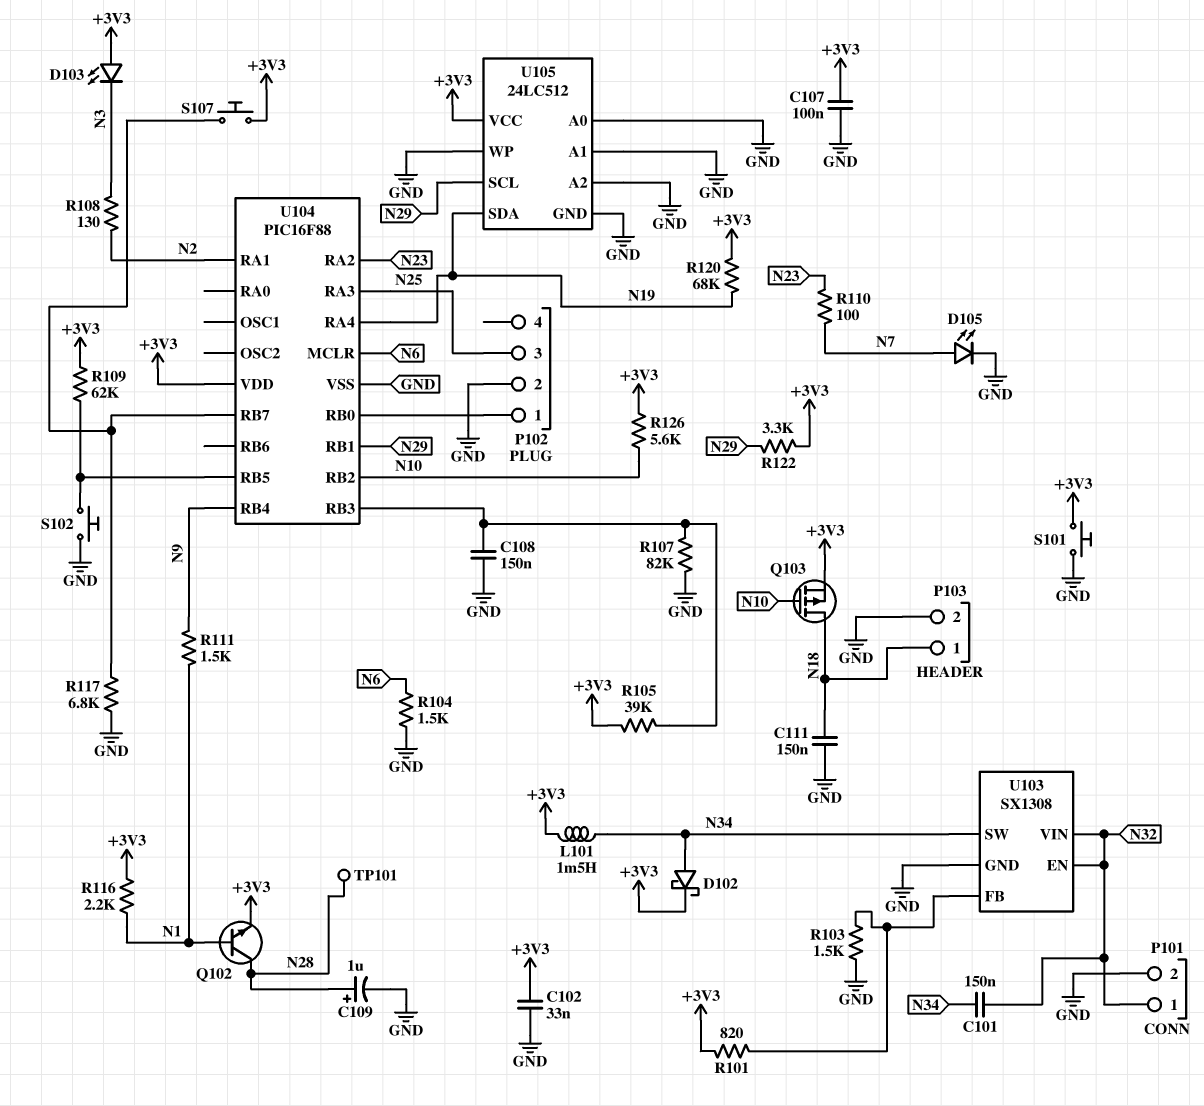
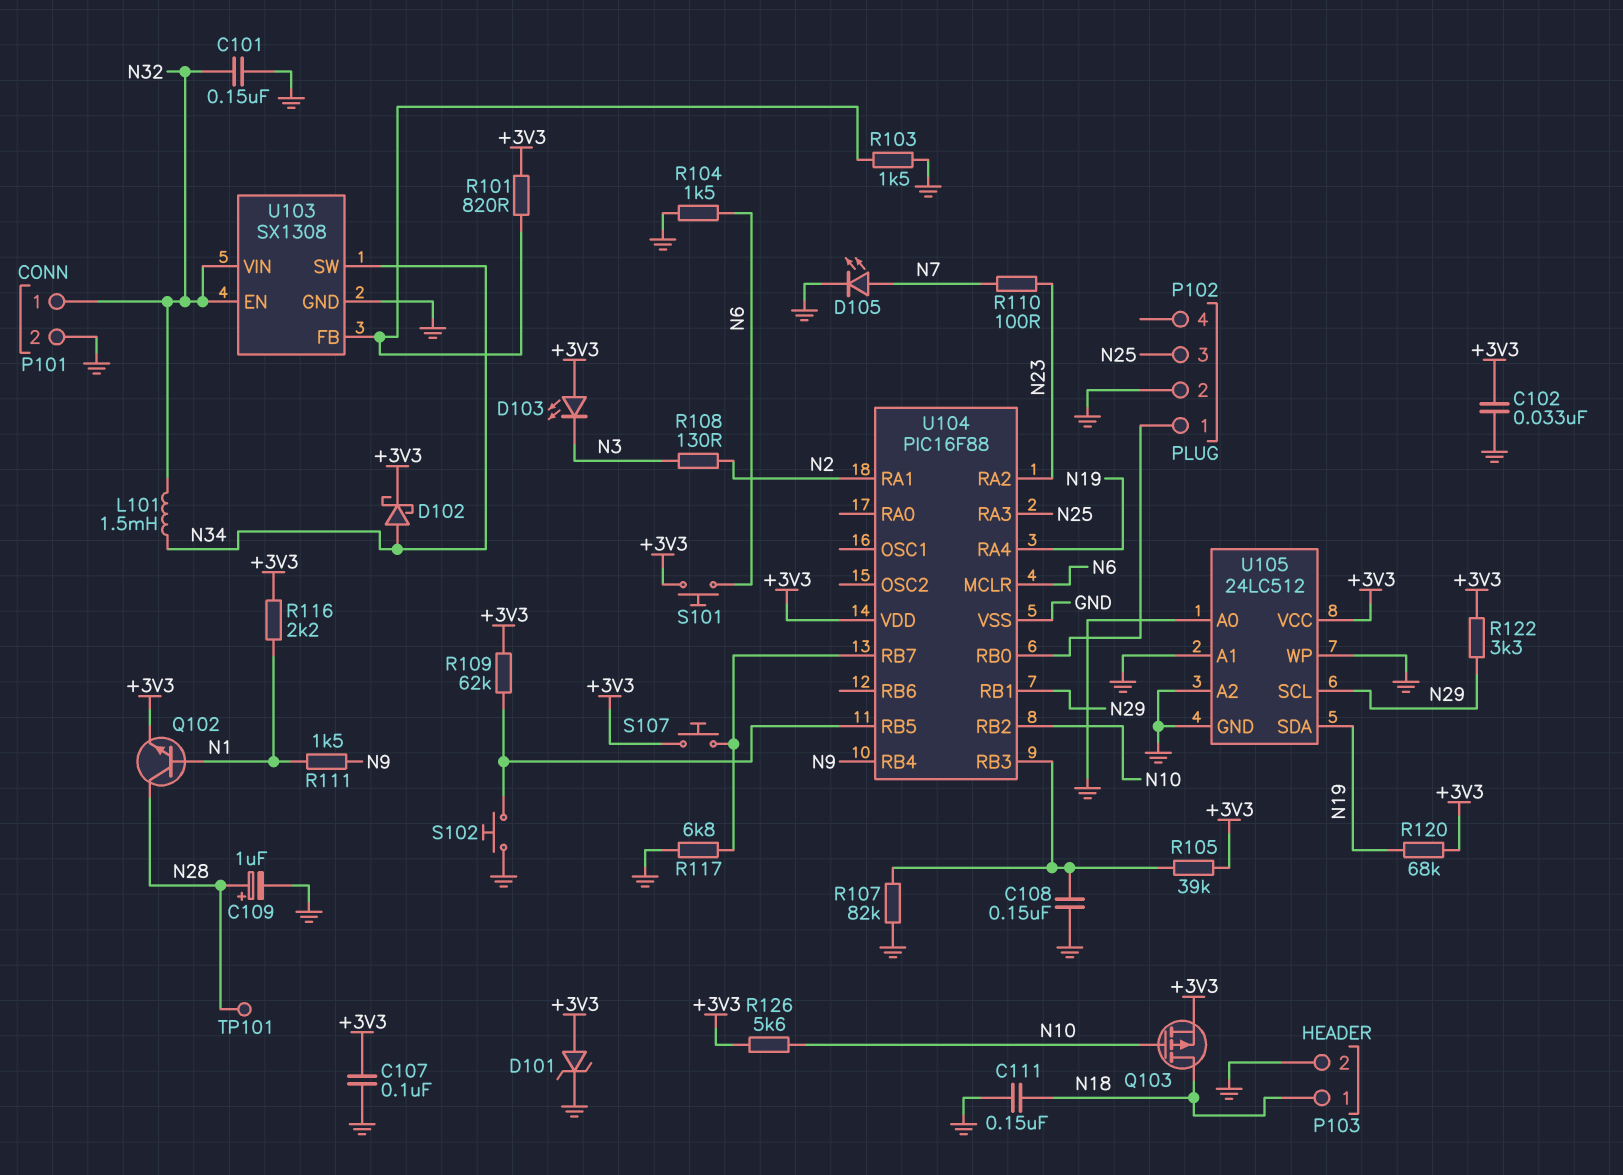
C101: 150nF (N32, N34) -> 150nF (GND, N32)
D101: none -> zener (A +3V3, K GND)
L101: 1.5mH (+3V3, N34) -> 1.5mH (N32, N34)
S101: button (+3V3, GND) -> button (+3V3, N6)

